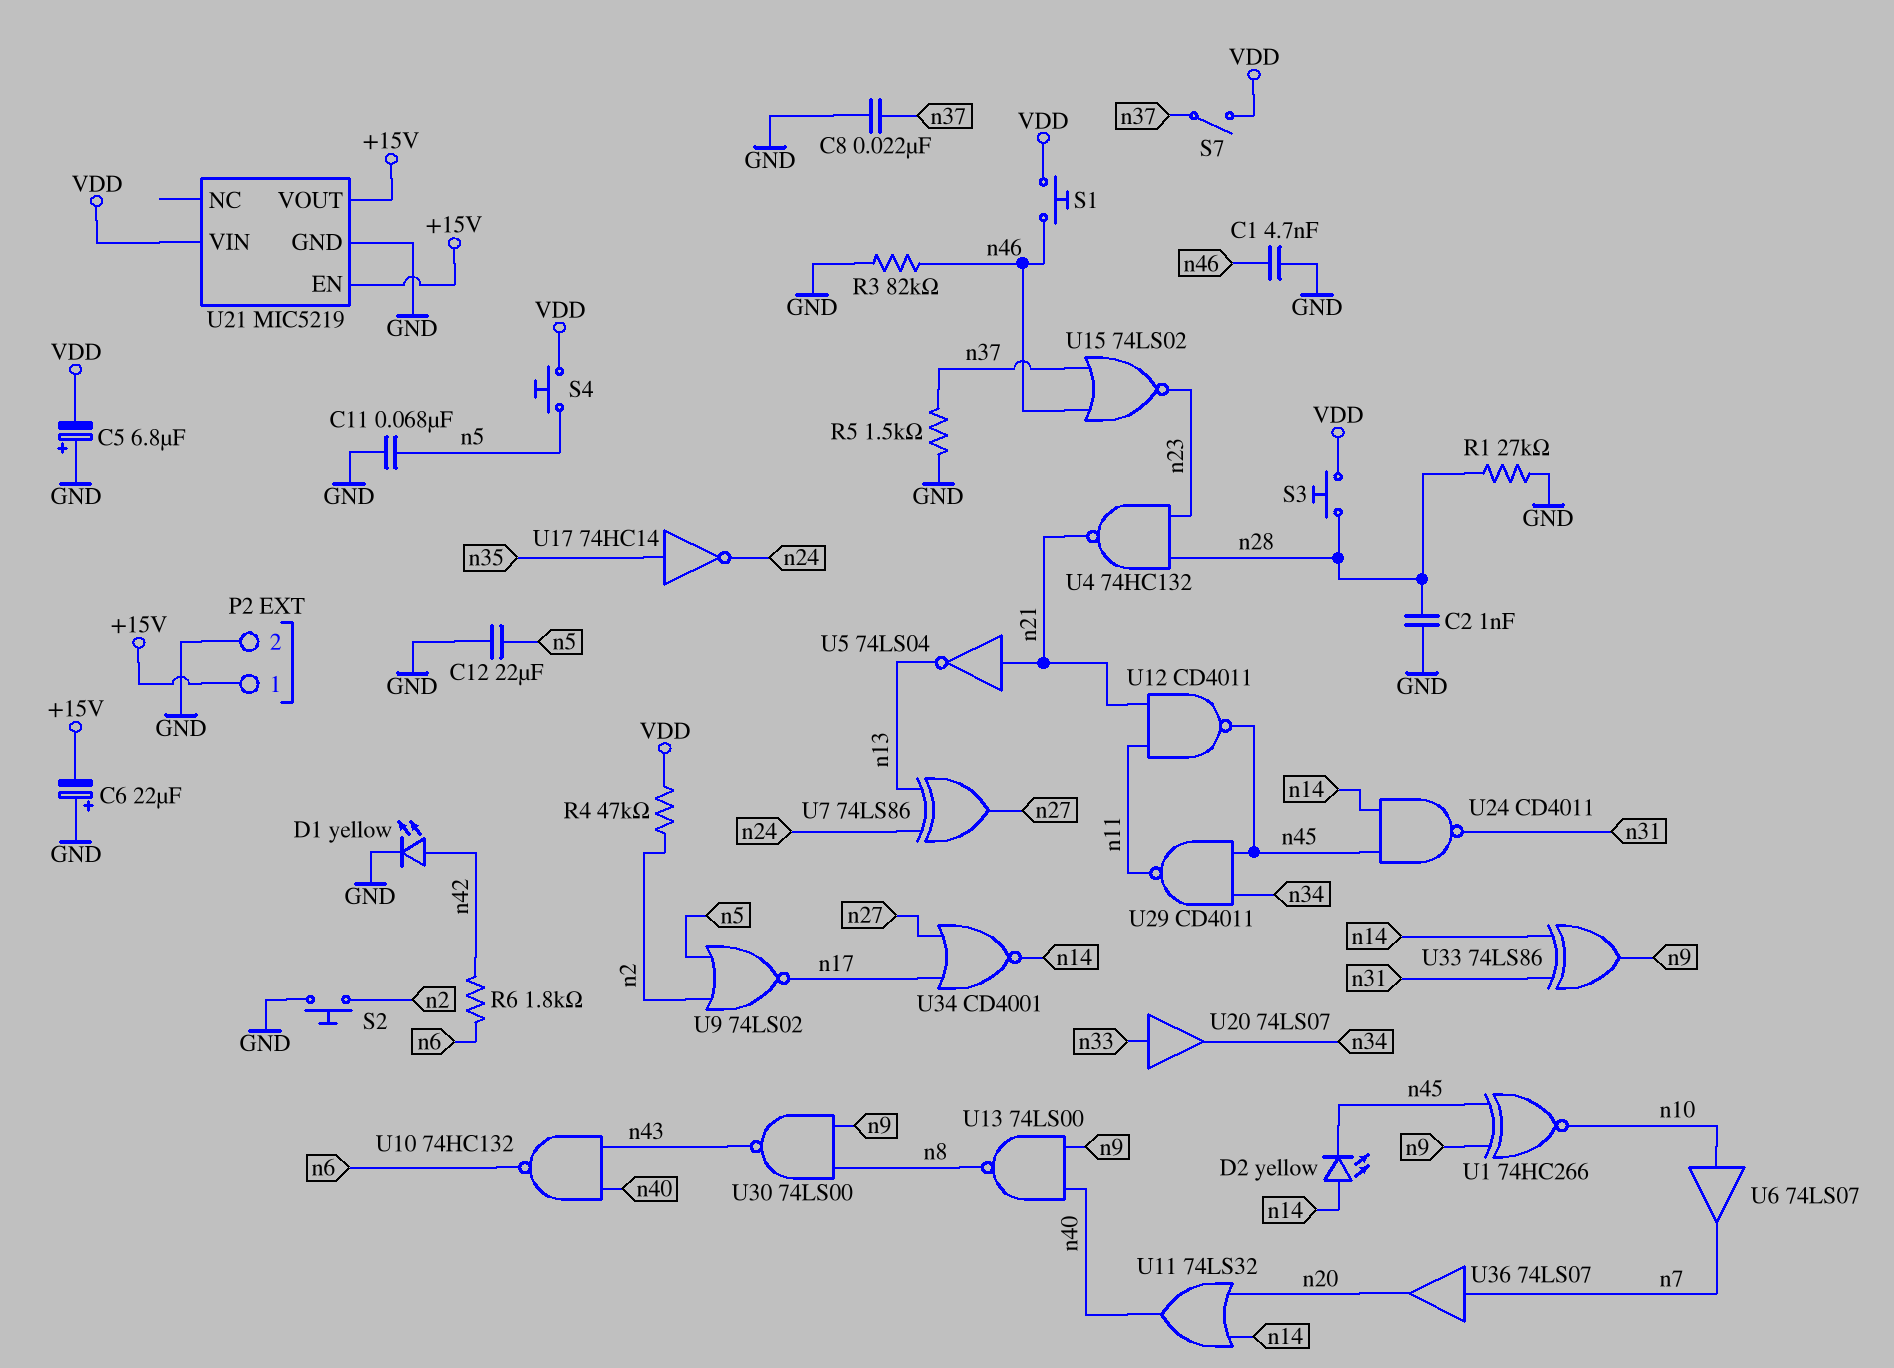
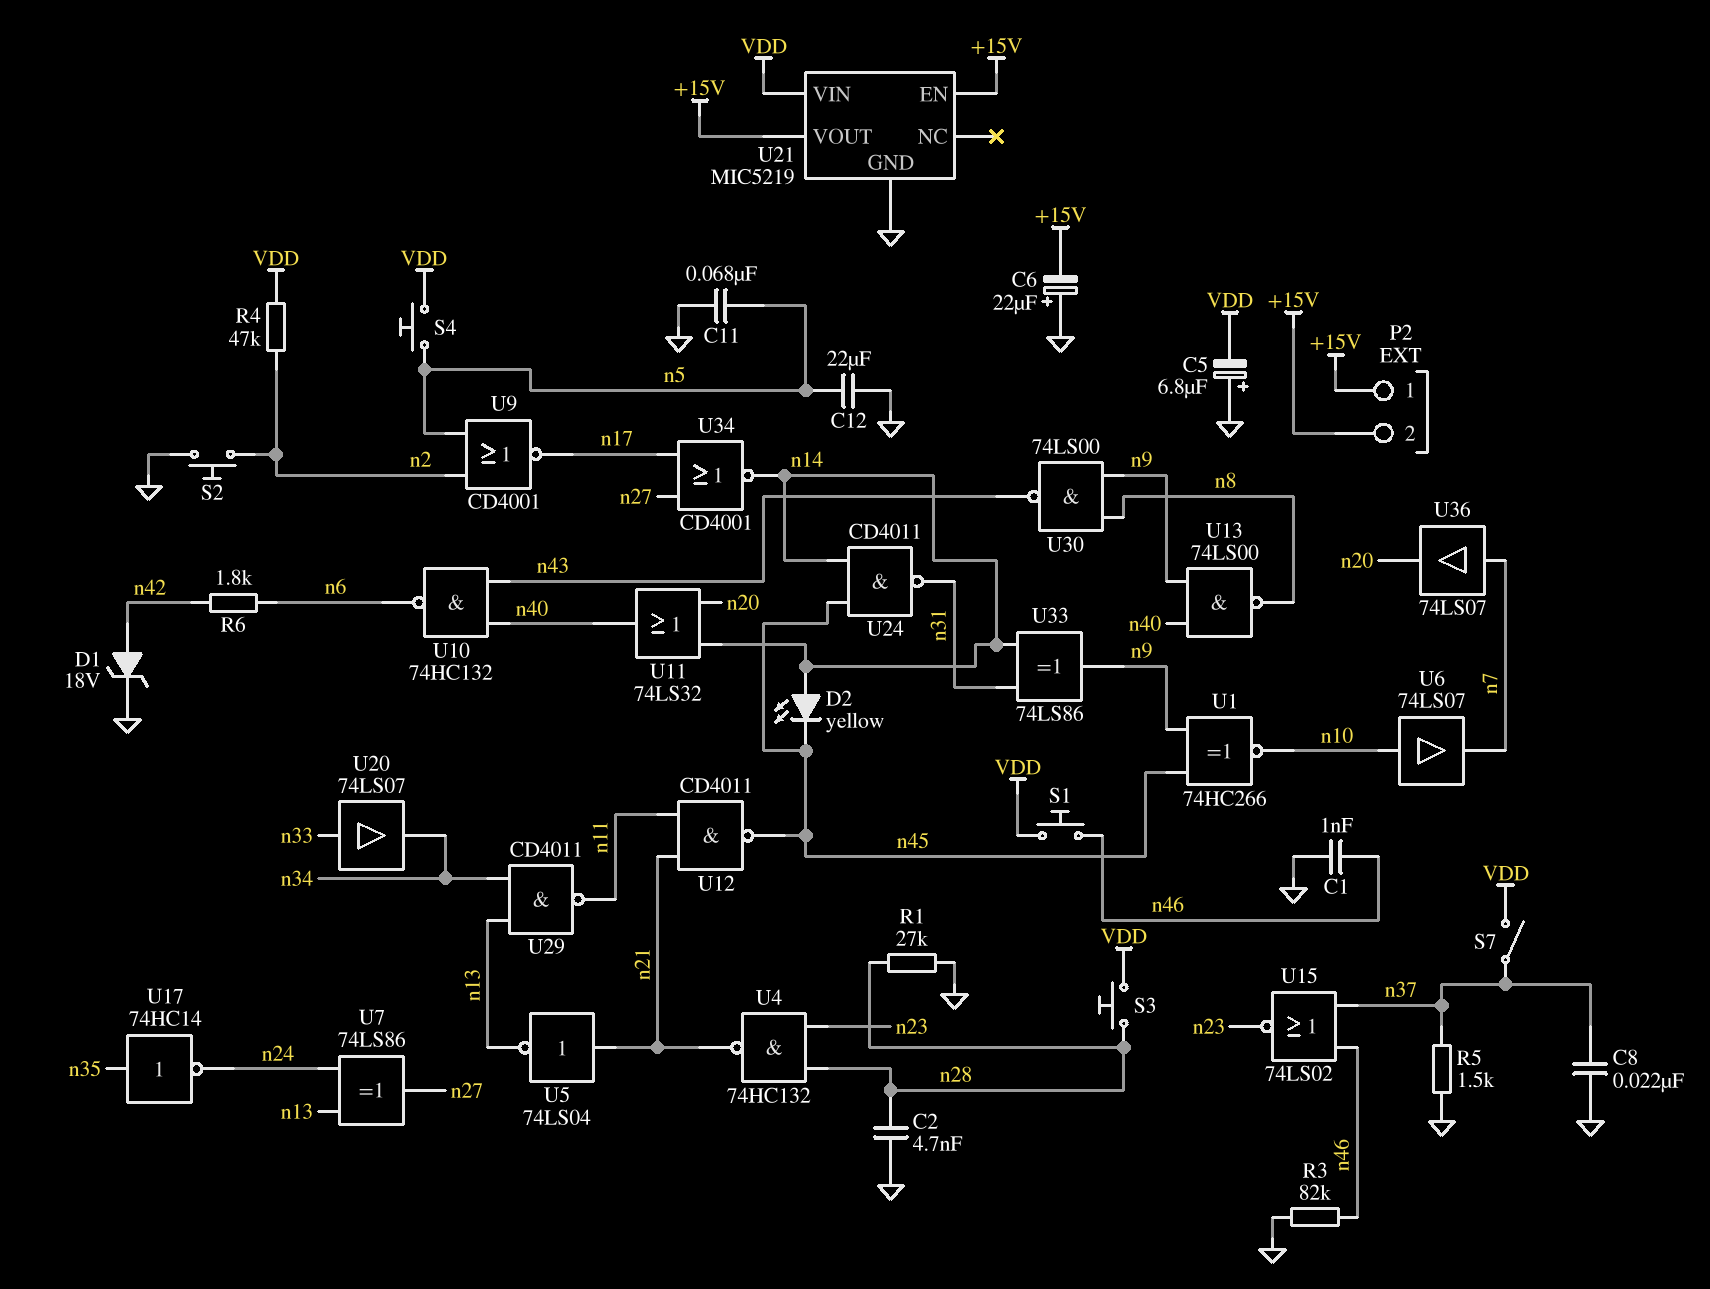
C1: 4.7nF (GND, n46) -> 1nF (GND, n46)
C2: 1nF (GND, n28) -> 4.7nF (GND, n28)
D1: LED yellow (A n42, K GND) -> zener 18V (A n42, K GND)
P2 pin 2: GND -> +15V
U9: NOR 74LS02 (in n2, in n5, out n17) -> NOR CD4001 (in n2, in n5, out n17)
U29: NAND CD4011 (in n34, in n45, out n11) -> NAND CD4011 (in n13, in n34, out n11)

